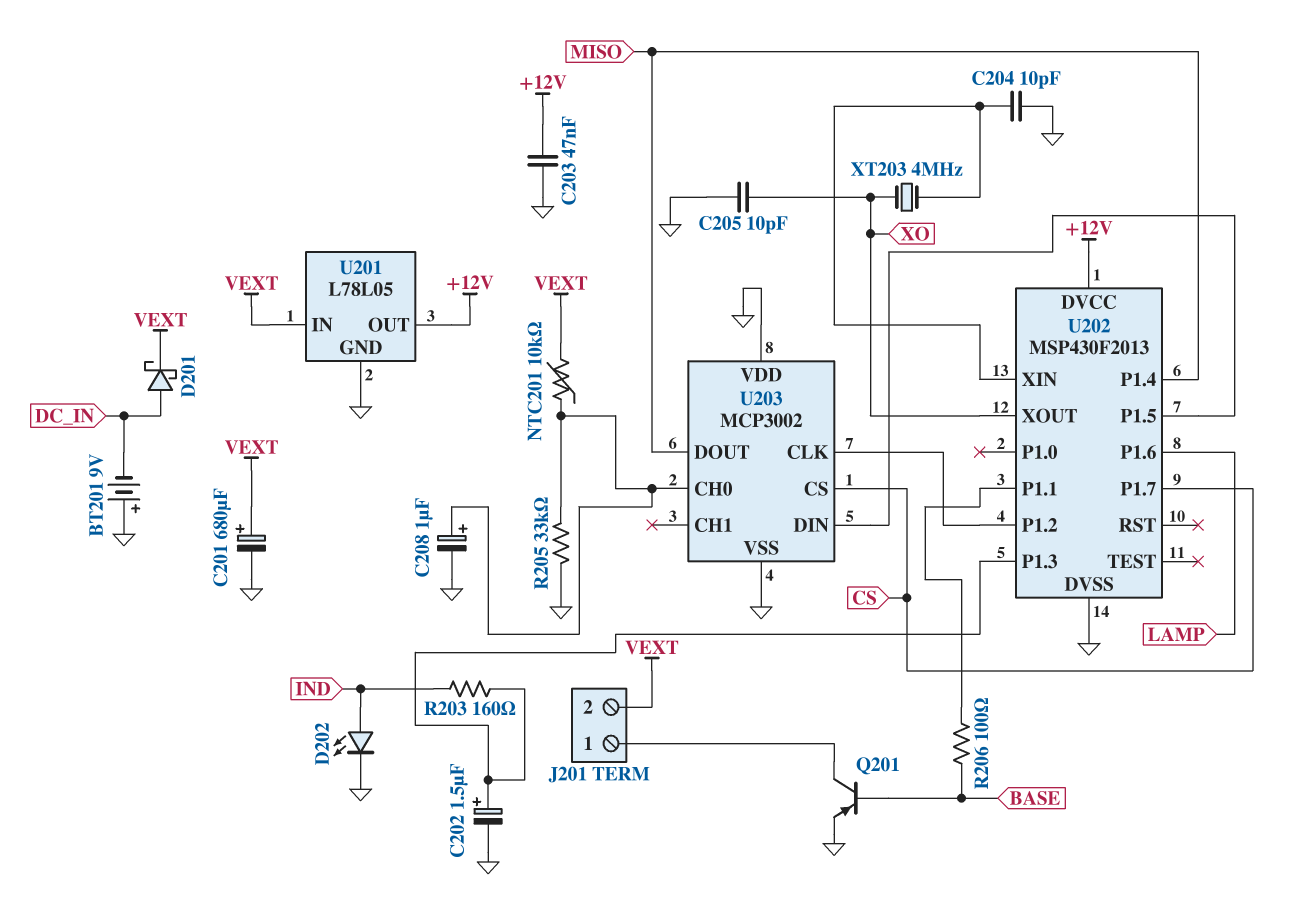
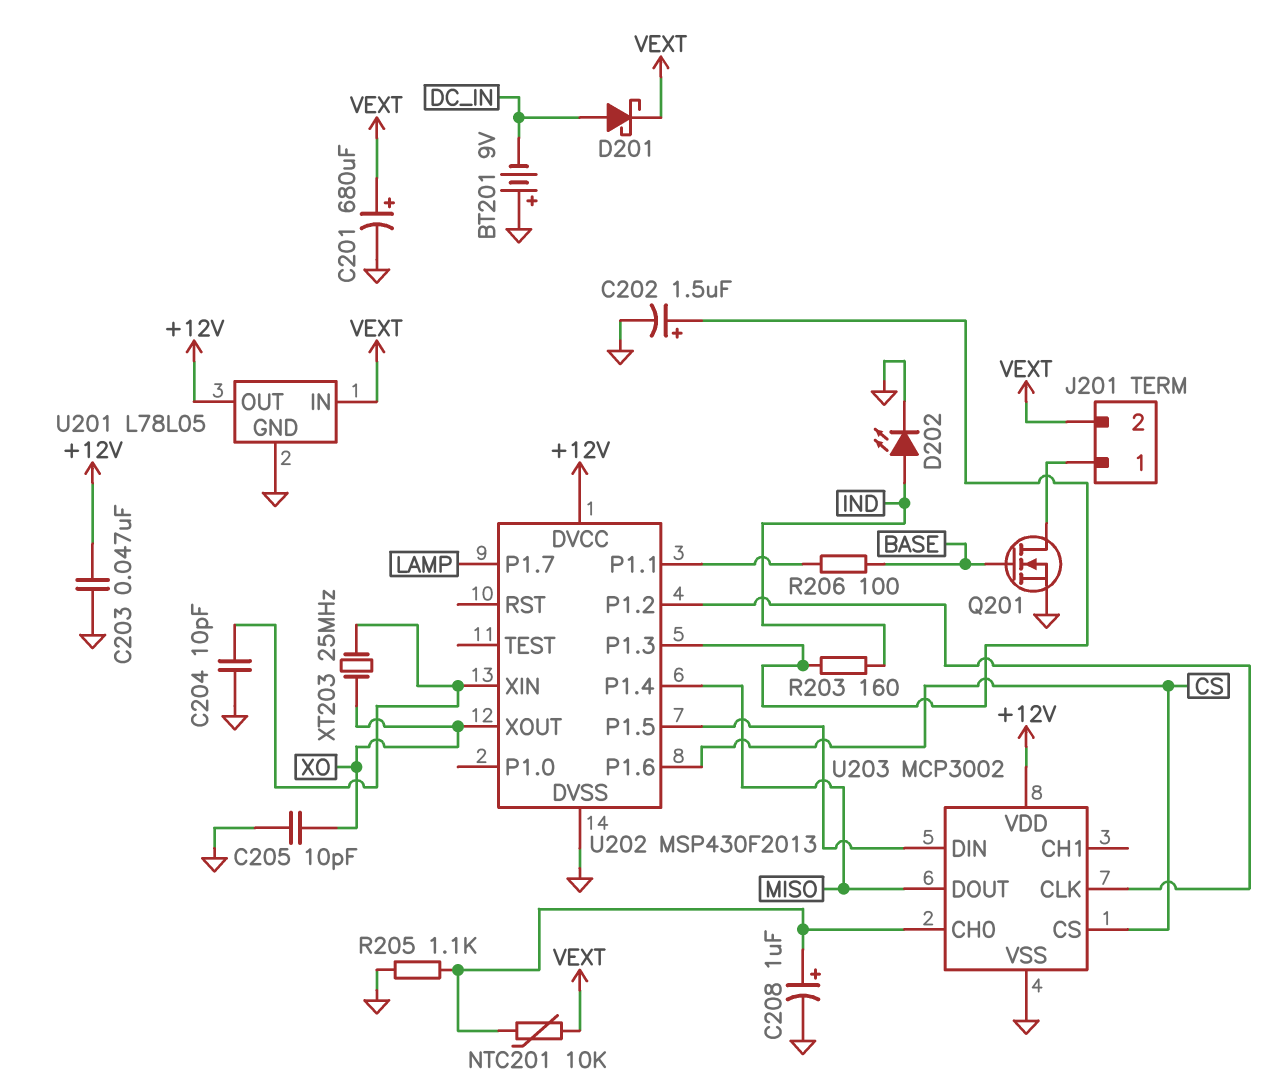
Q201: PNP (B BASE, C J201/1, E GND) -> NMOS (G BASE, D J201/1, S GND)
R205: 33k (GND, U203/CH0) -> 1.1k (GND, U203/CH0)
U202 pin P1.6: LAMP -> CS
U202 pin P1.7: CS -> LAMP
U203 pin VDD: GND -> +12V
XT203: 4MHz (U202/XIN, XO) -> 25MHz (U202/XIN, XO)

